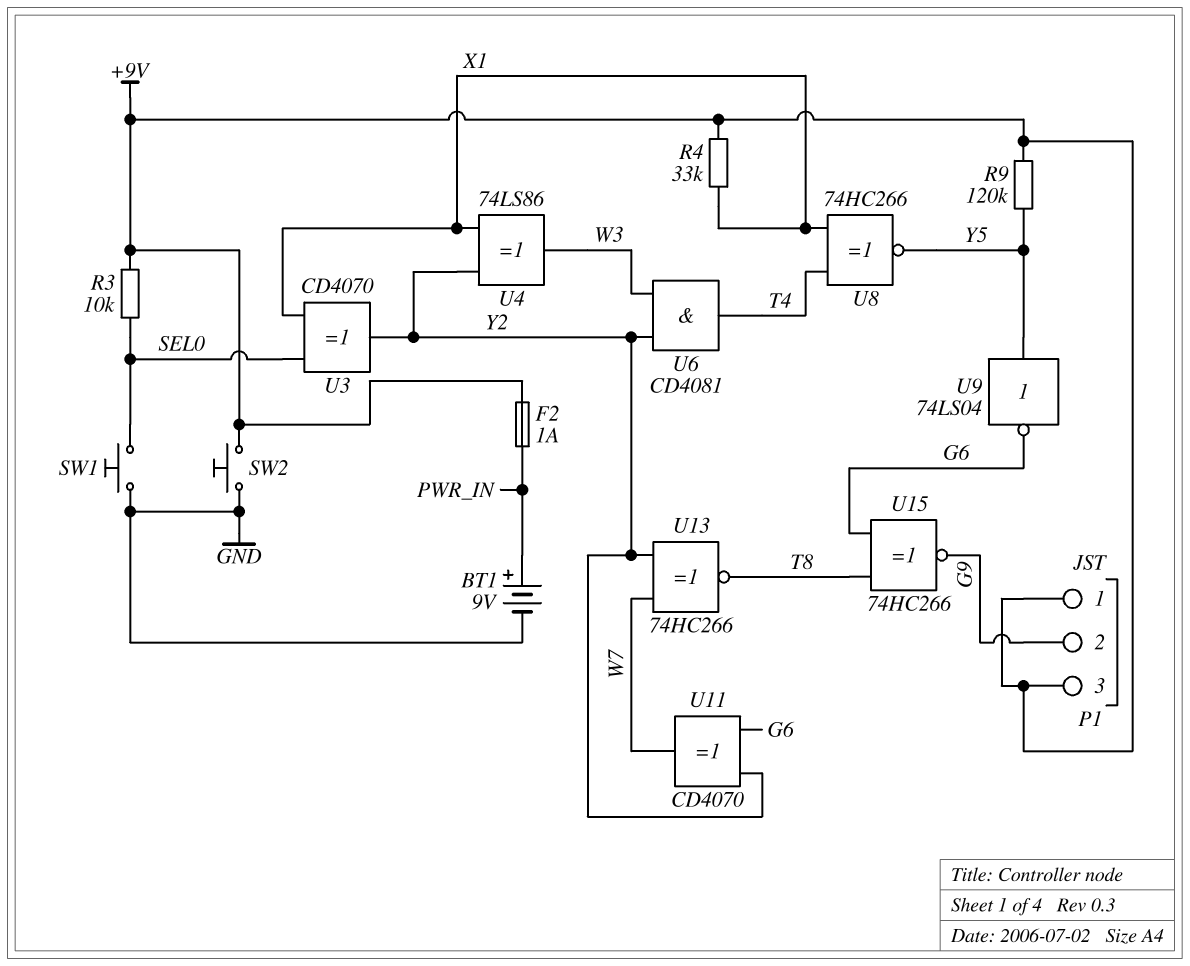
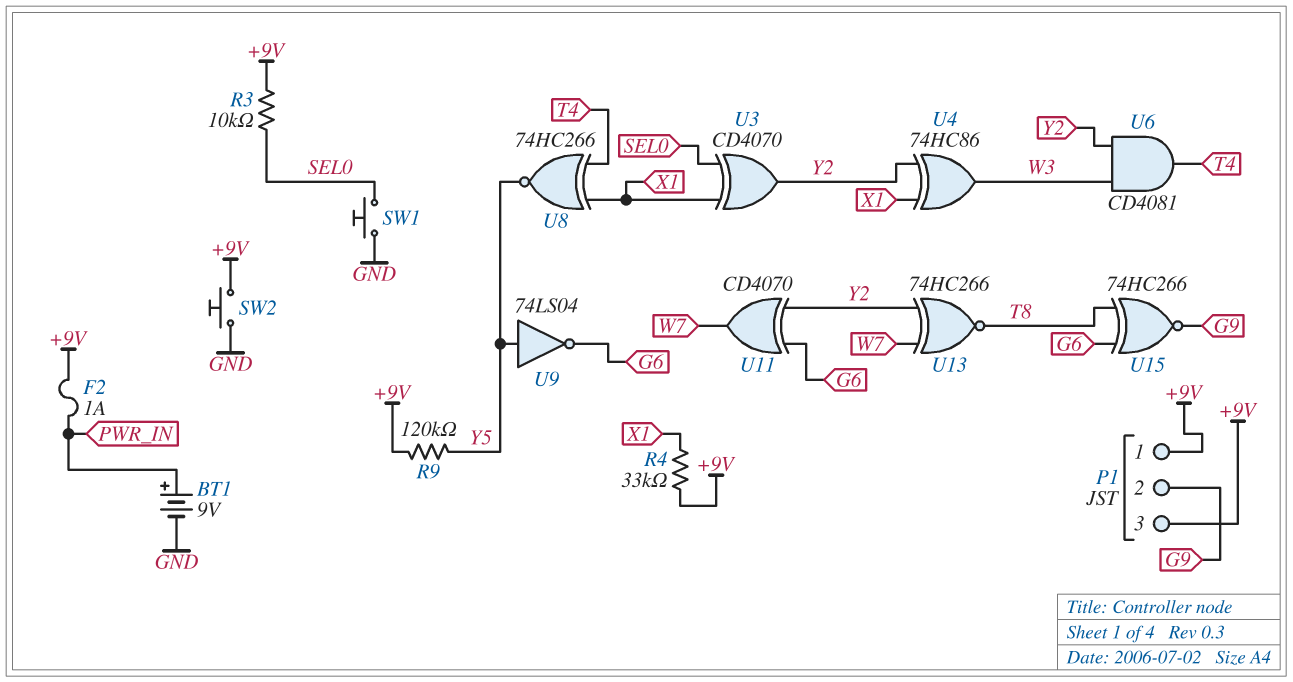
U4: XOR 74LS86 (in X1, in Y2, out W3) -> XOR 74HC86 (in X1, in Y2, out W3)

